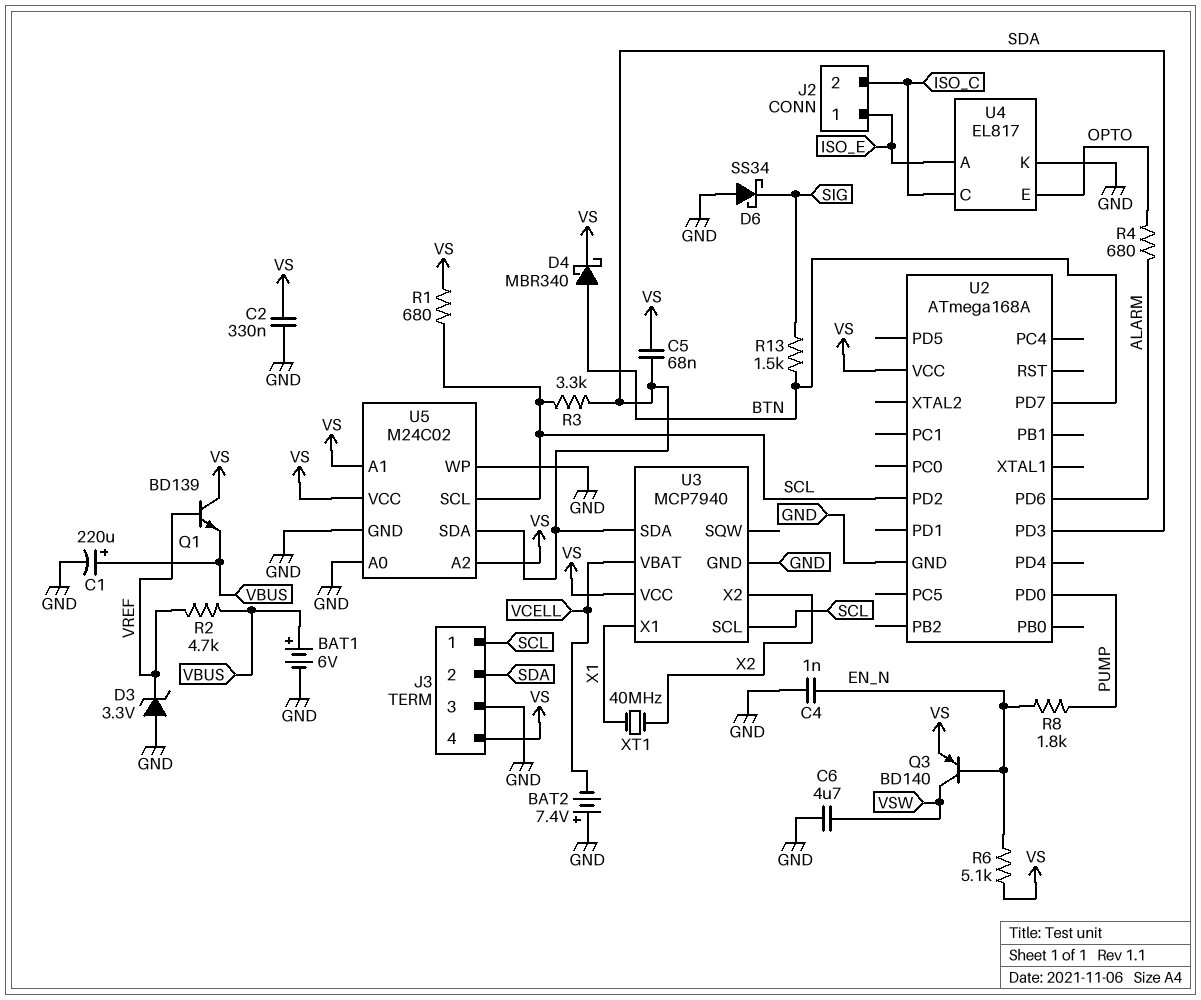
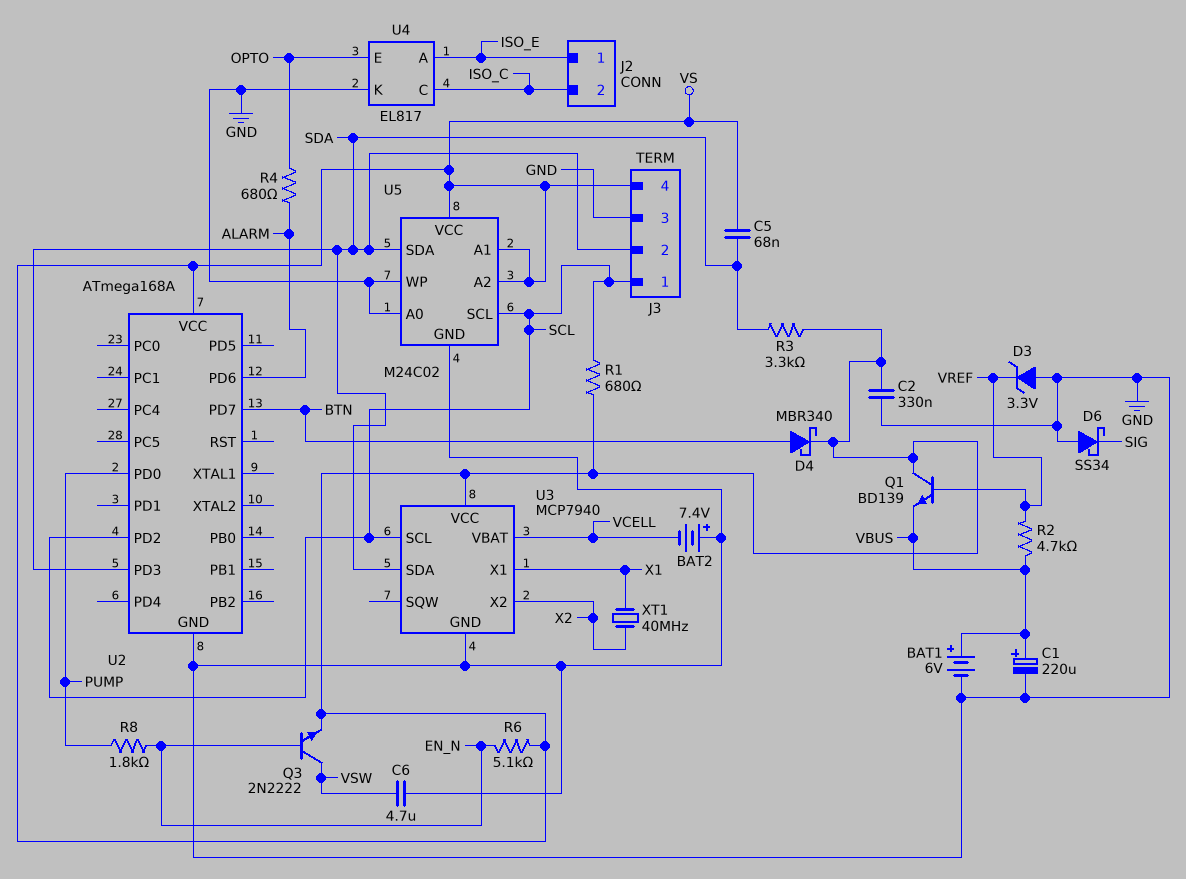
C4: 1nF (EN_N, GND) -> none
Q3: PNP BD140 (B EN_N, C VSW, E VS) -> NPN 2N2222 (B EN_N, C VSW, E VS)
R3: 3.3k (SCL, SDA) -> 3.3k (SDA, VS)
R13: 1.5k (BTN, SIG) -> none

